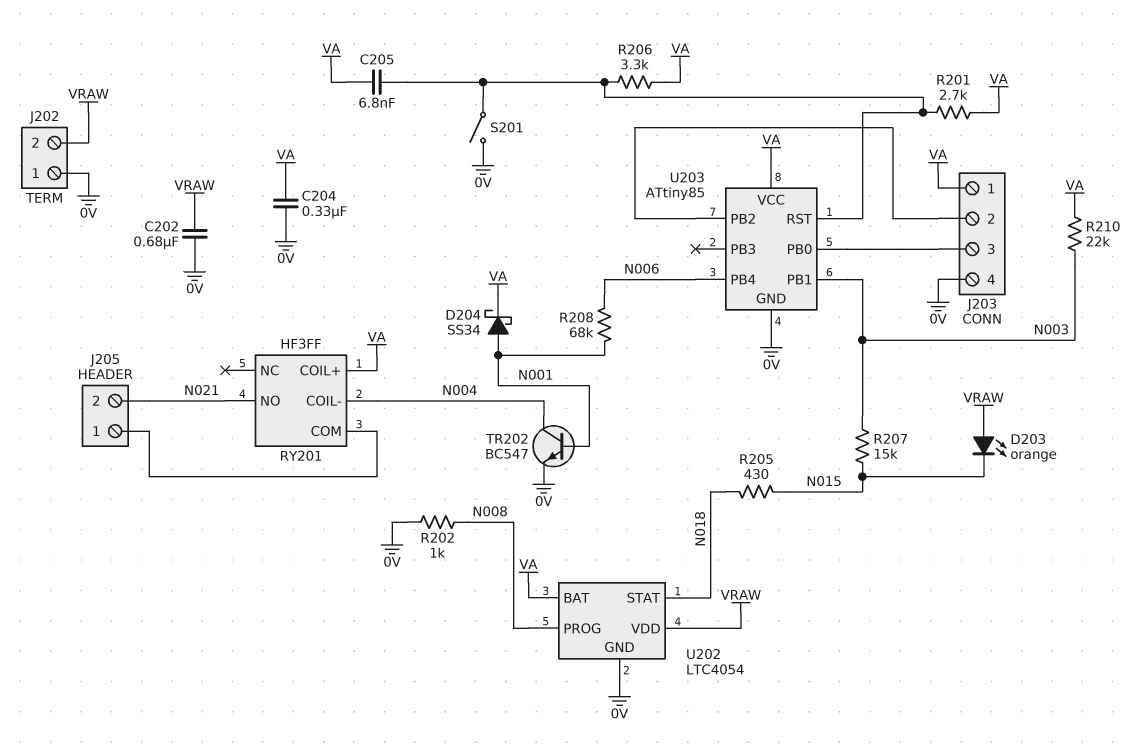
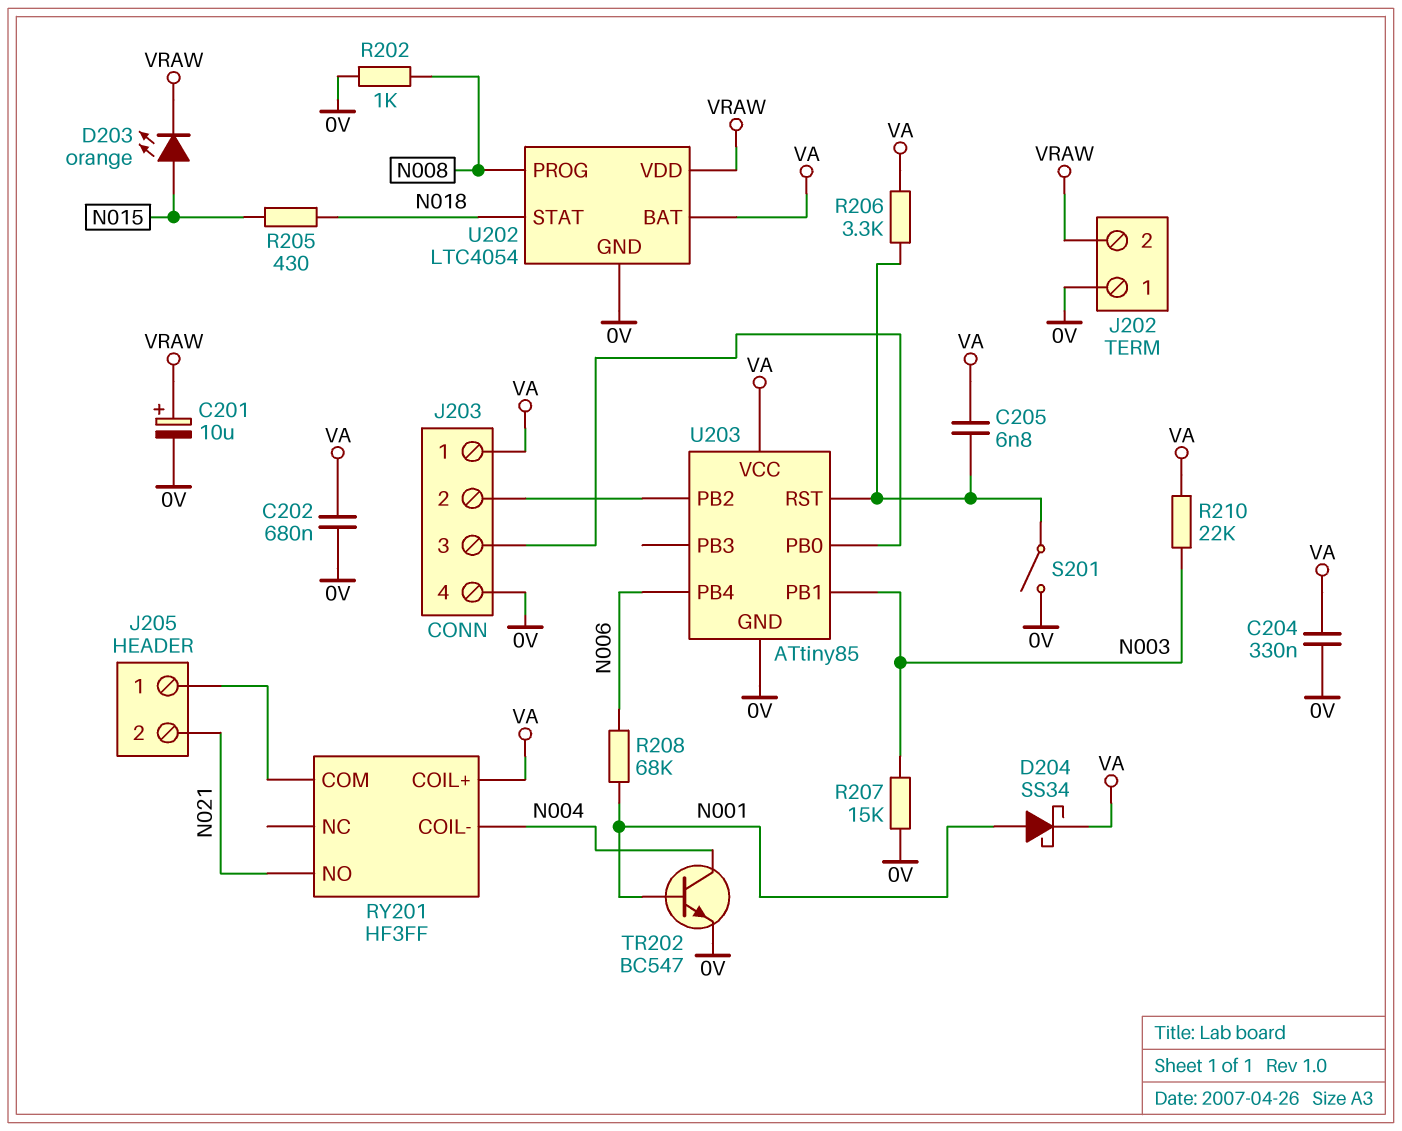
C201: none -> 10uF (plus VRAW, minus 0V)
C202: 680nF (0V, VRAW) -> 680nF (0V, VA)
D203: LED orange (A VRAW, K N015) -> LED orange (A N015, K VRAW)
R201: 2.7k (U203/RST, VA) -> none
R207: 15k (N003, N015) -> 15k (0V, N003)

